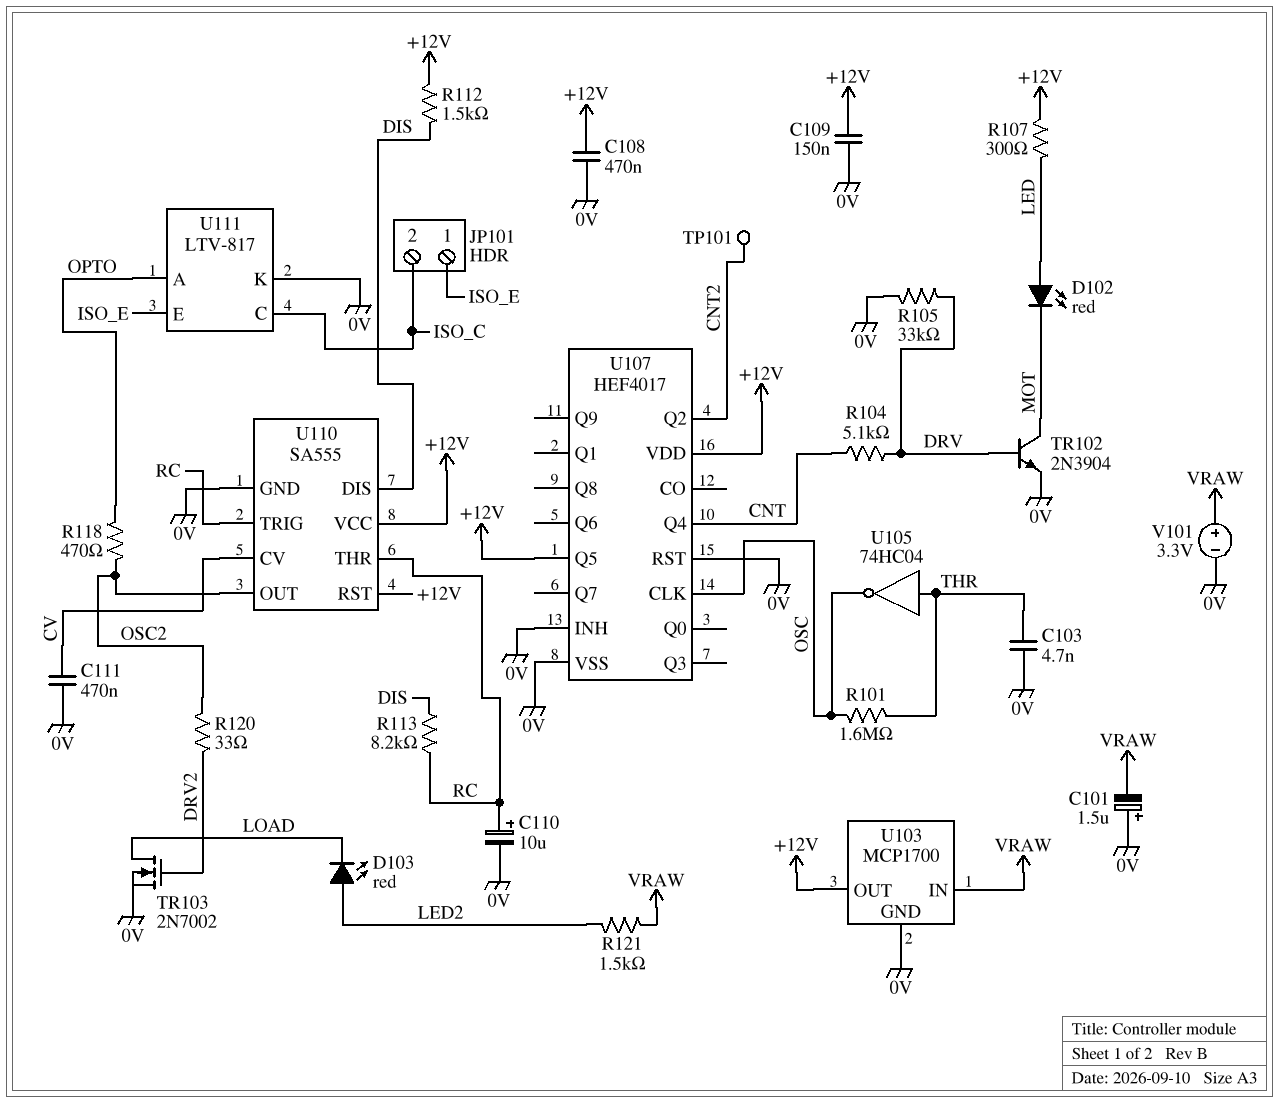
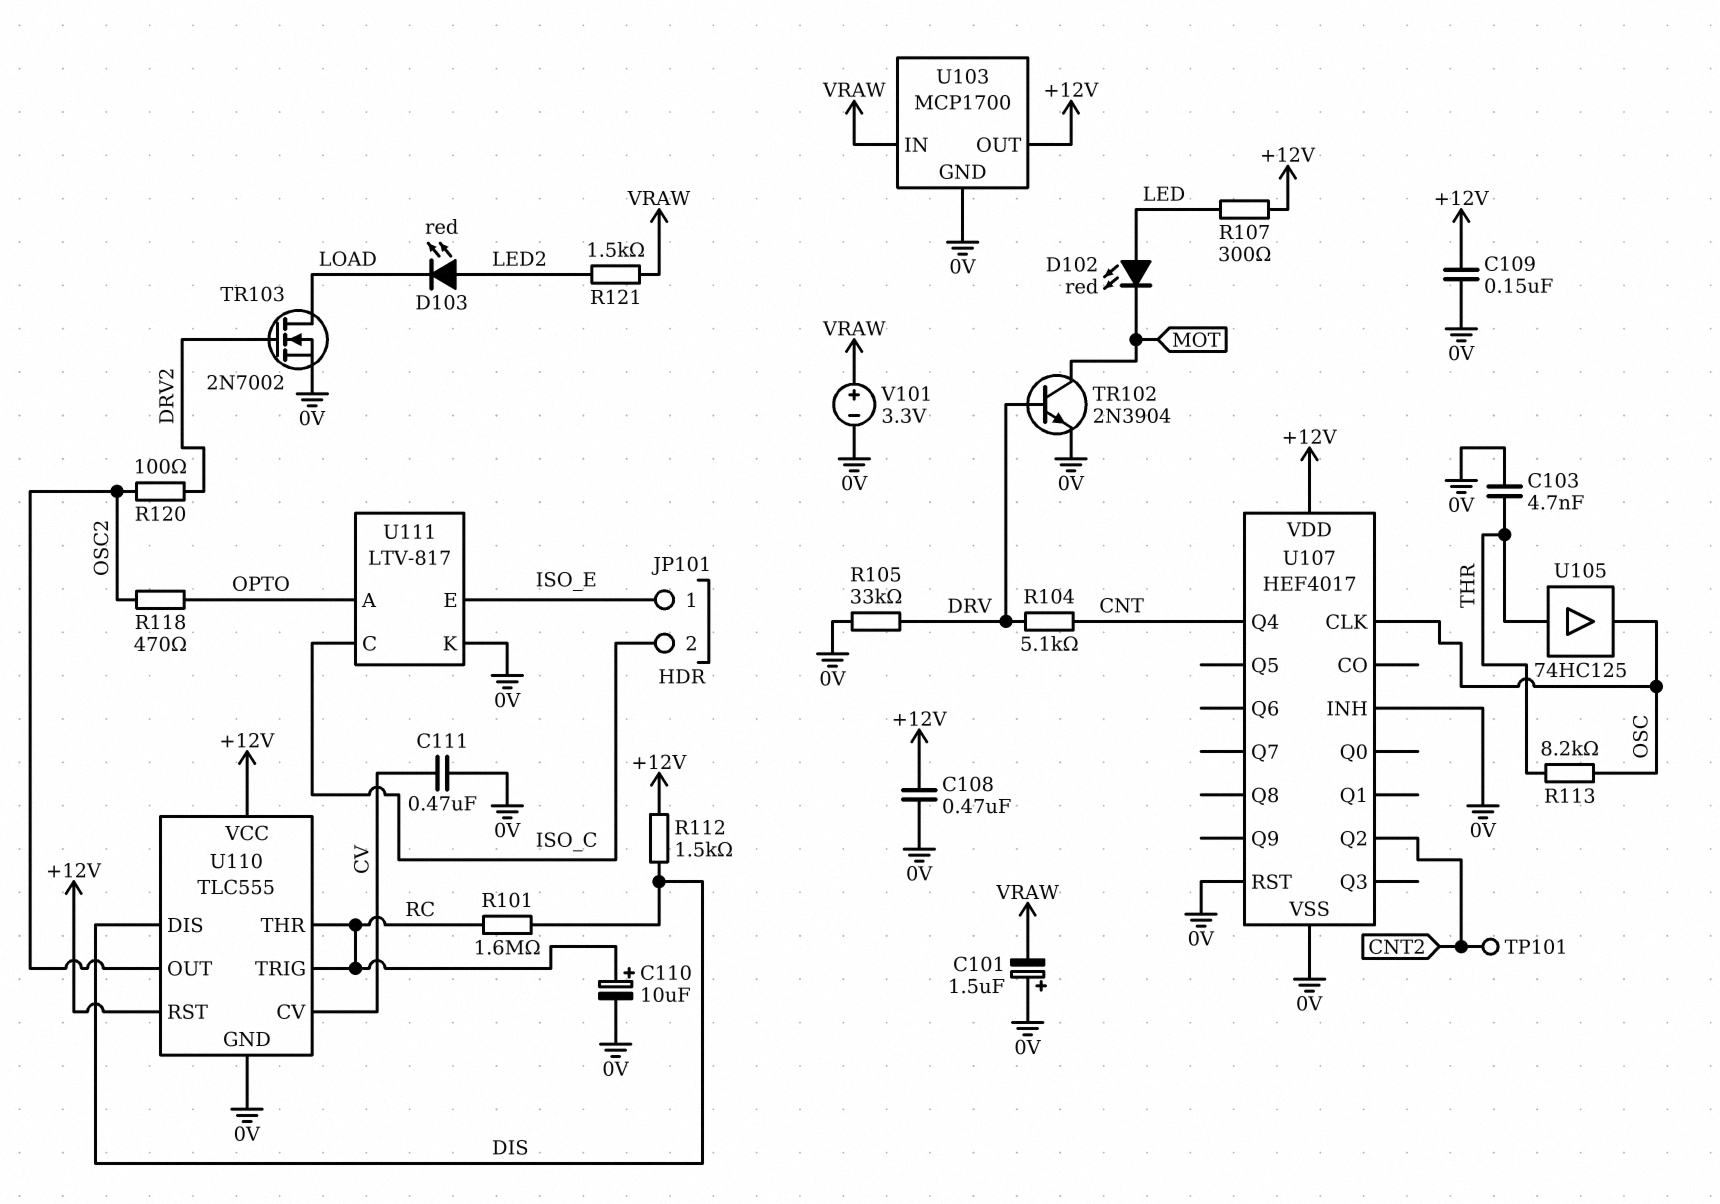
R101: 1.6M (OSC, THR) -> 1.6M (DIS, RC)
R113: 8.2k (DIS, RC) -> 8.2k (OSC, THR)
R120: 33 (DRV2, OSC2) -> 100 (DRV2, OSC2)
U105: NOT 74HC04 (in THR, out OSC) -> buffer 74HC125 (in THR, out OSC)
U107 pin Q5: +12V -> none
U110: SA555 -> TLC555

